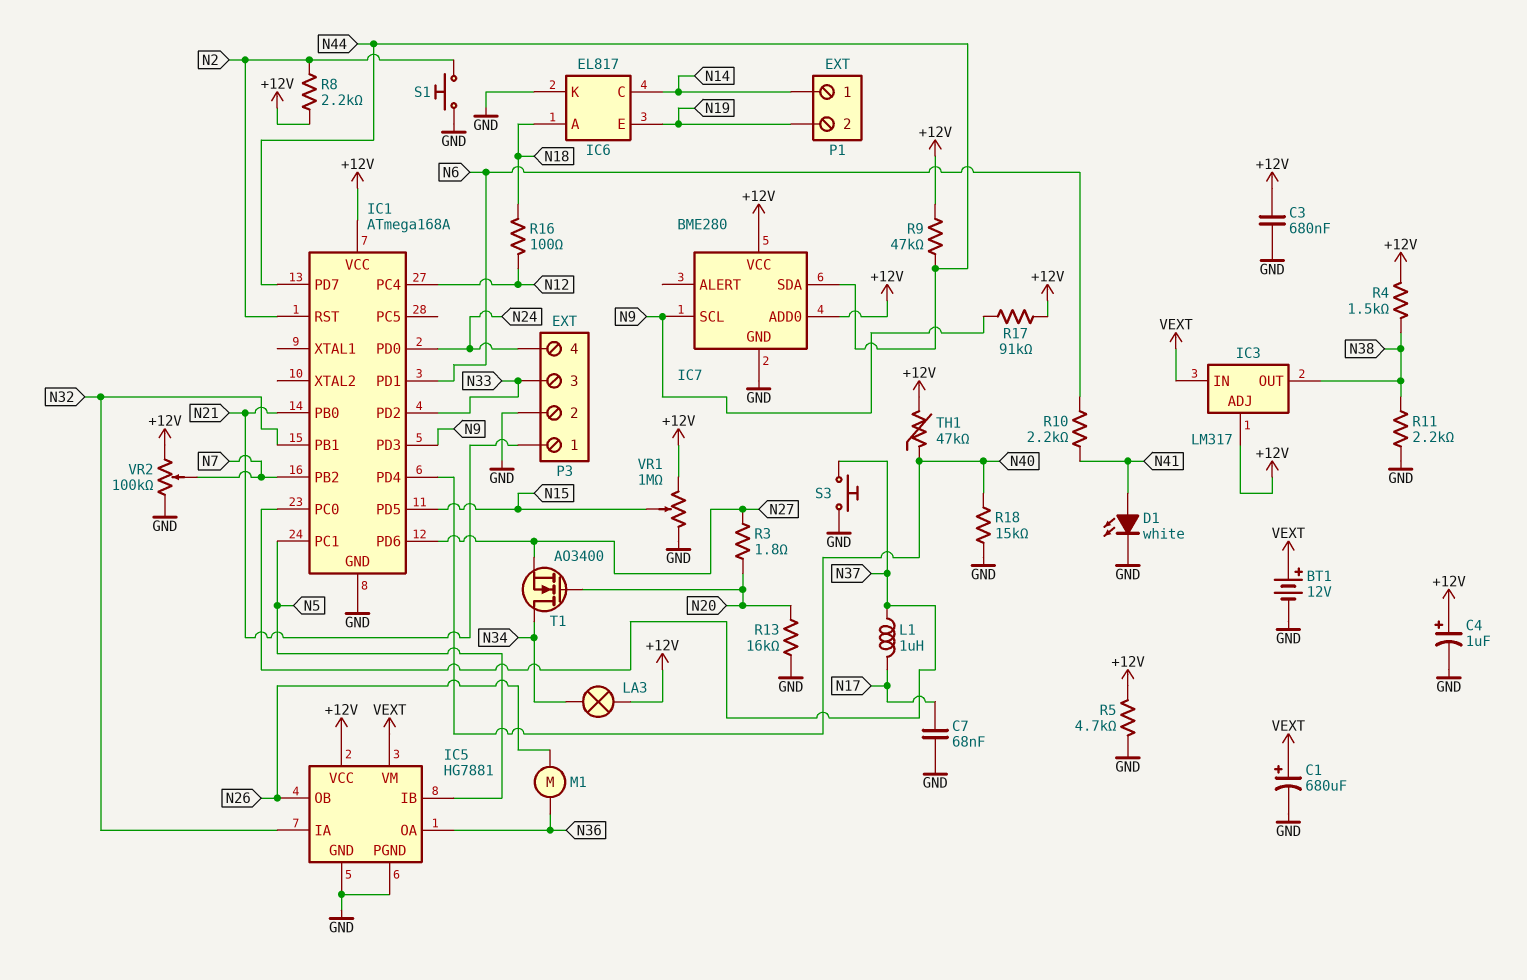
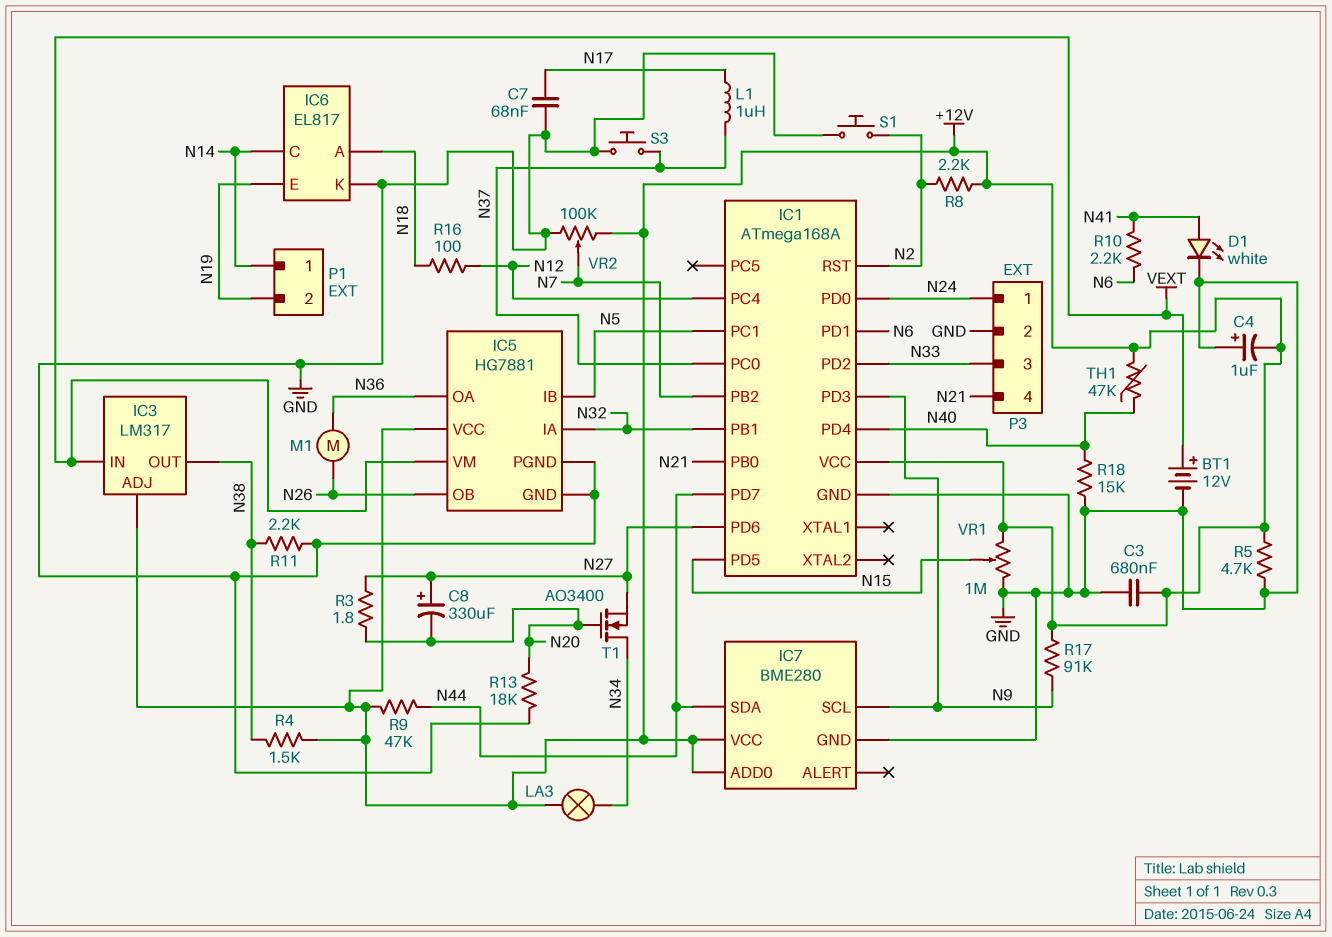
C1: 680uF (plus VEXT, minus GND) -> none
C4: 1uF (plus +12V, minus GND) -> 1uF (plus GND, minus +12V)
C8: none -> 330uF (plus N27, minus N20)
P3 pin 1: N21 -> N24
P3 pin 4: N24 -> N21
R13: 16k (GND, N20) -> 18k (GND, N20)

